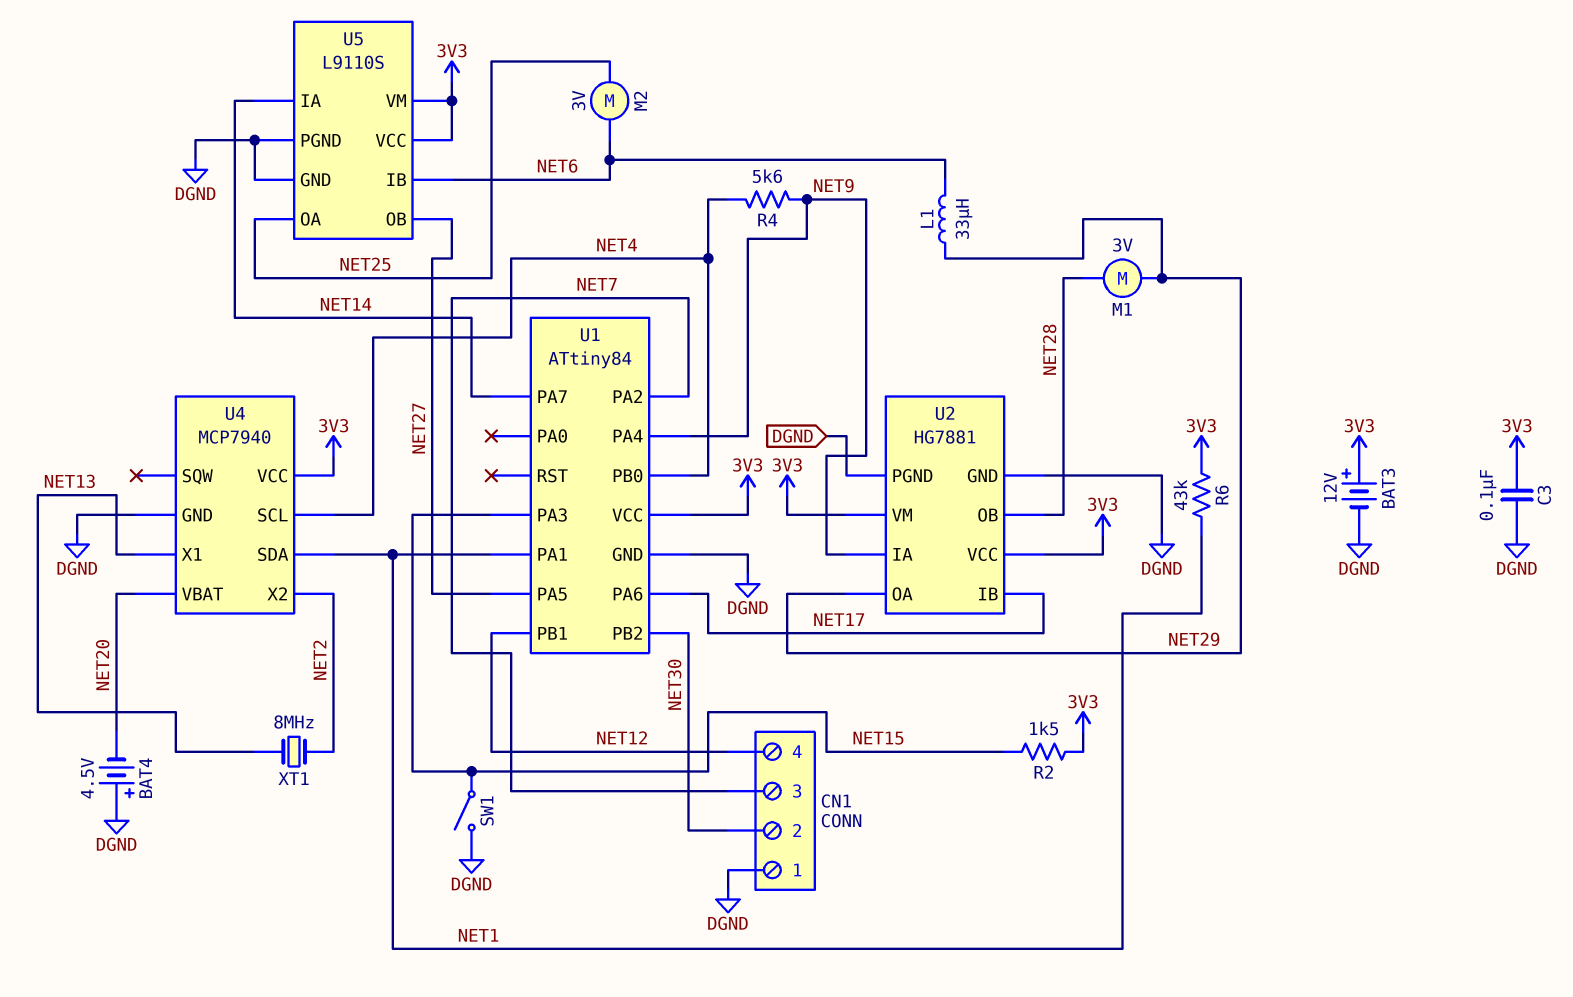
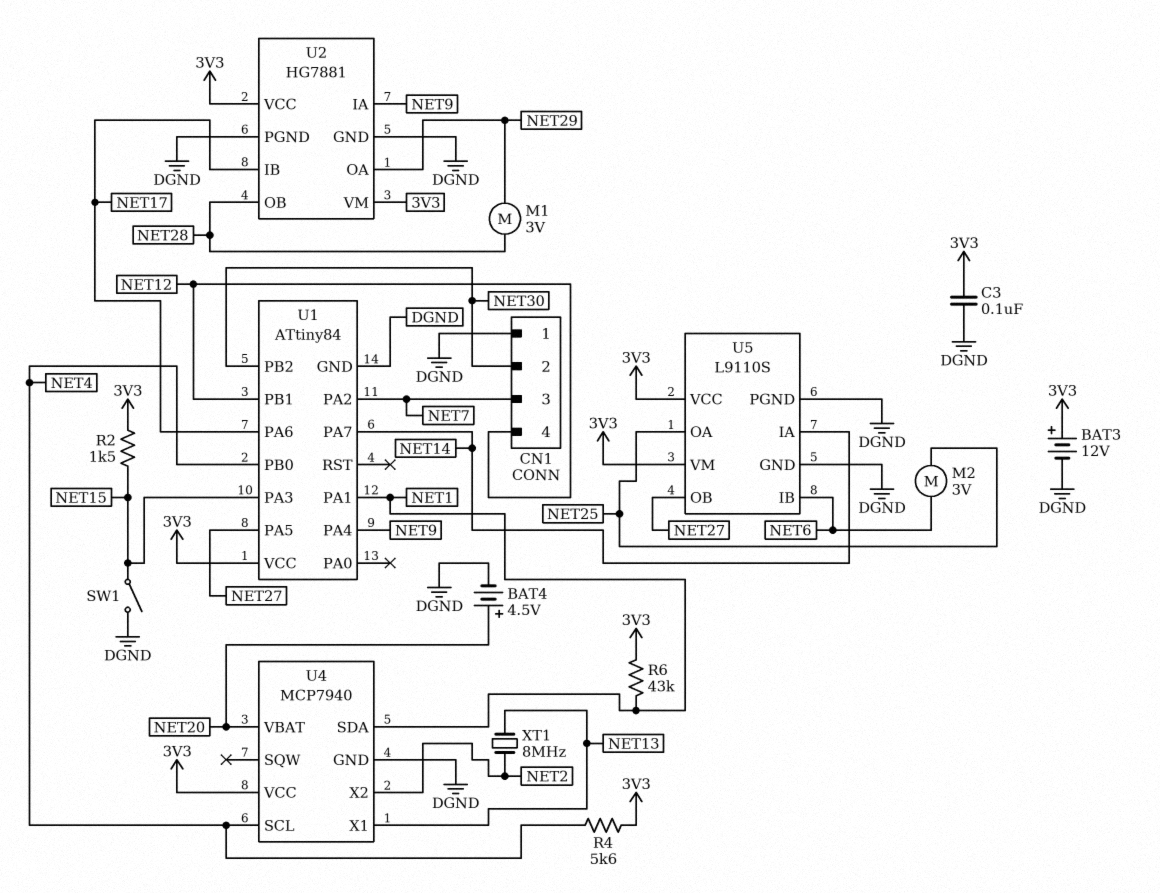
BAT4: 4.5V (plus DGND, minus NET20) -> 4.5V (plus NET20, minus DGND)
L1: 33uH (NET6, NET29) -> none
R4: 5.6k (NET4, NET9) -> 5.6k (3V3, NET4)

